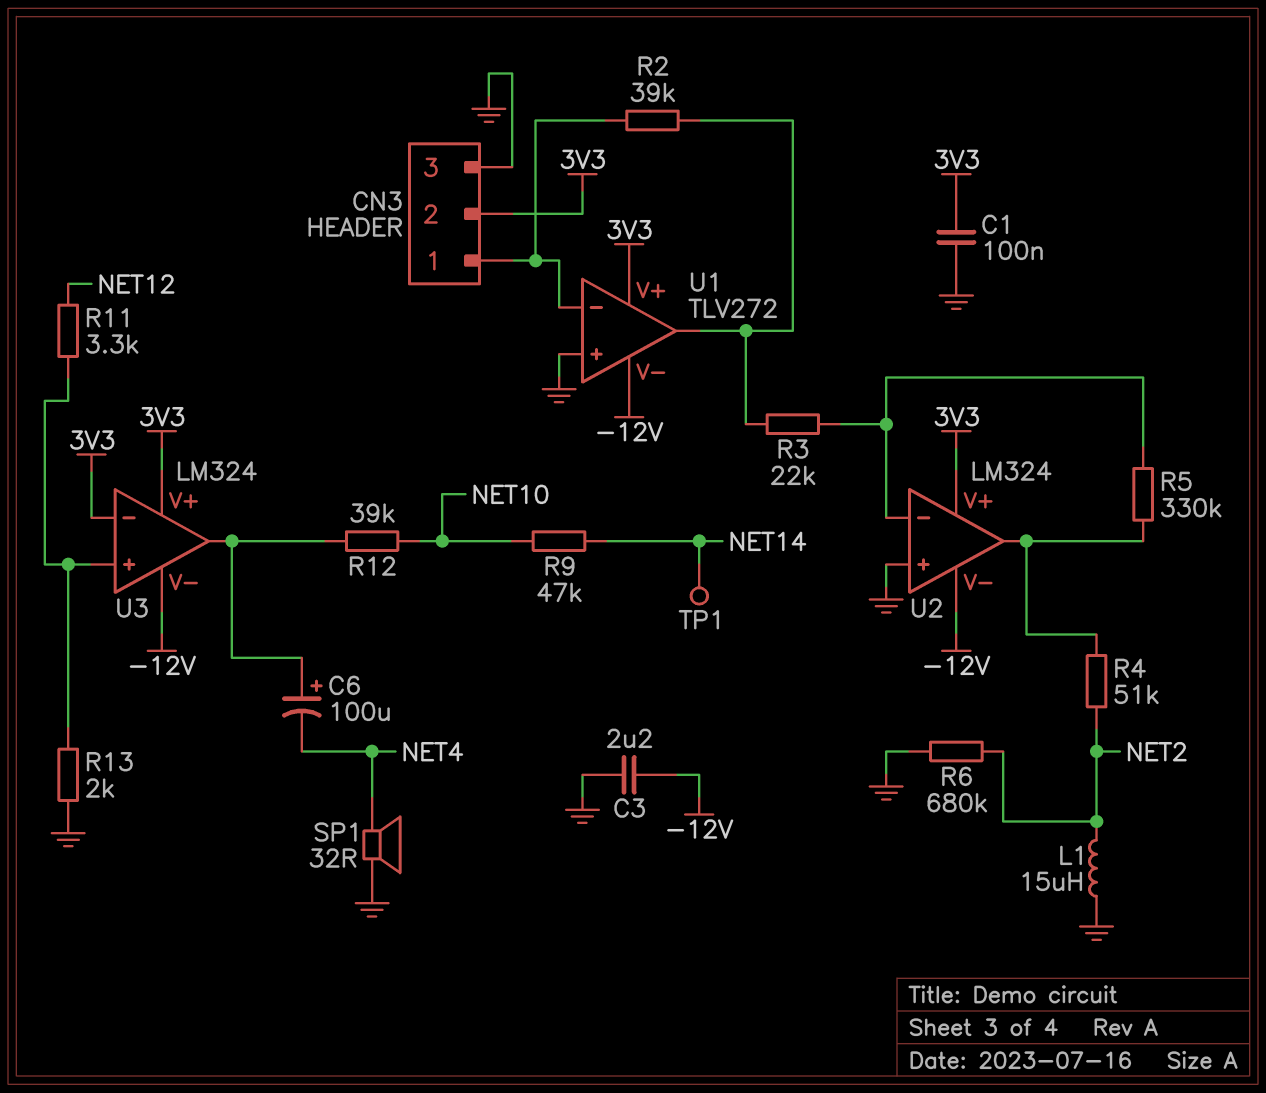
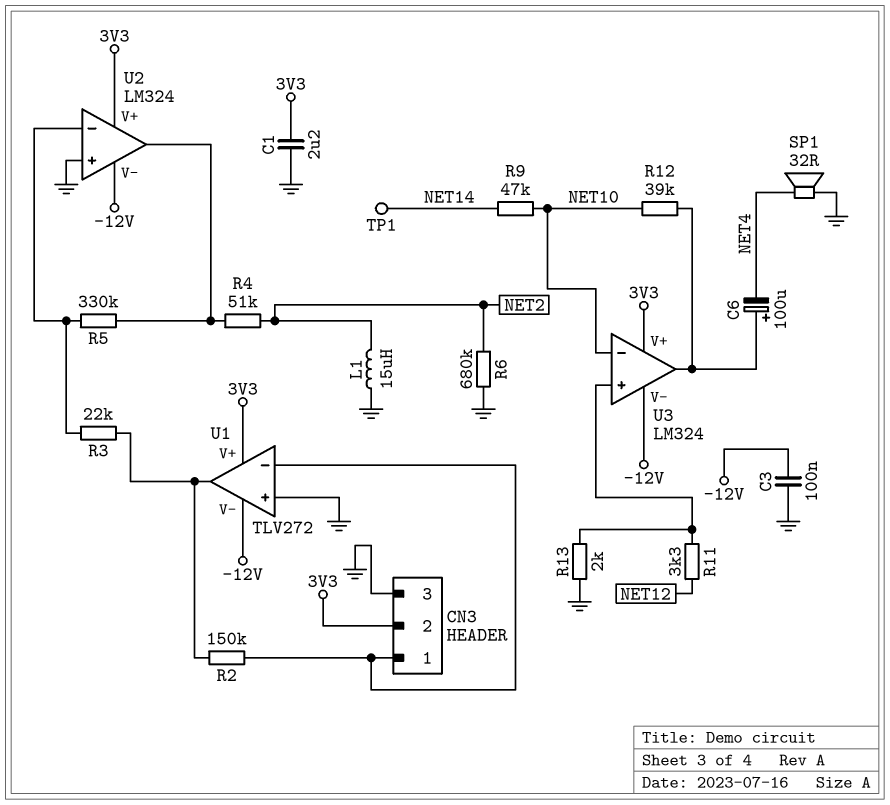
C1: 100nF (3V3, GND) -> 2.2uF (3V3, GND)
C3: 2.2uF (-12V, GND) -> 100nF (-12V, GND)
R2: 39k (CN3/1, U1/out) -> 150k (CN3/1, U1/out)
U3 pin in-: 3V3 -> NET10

